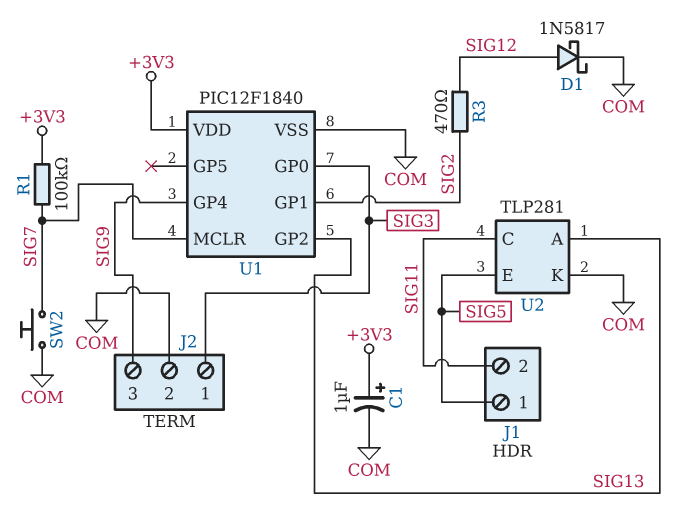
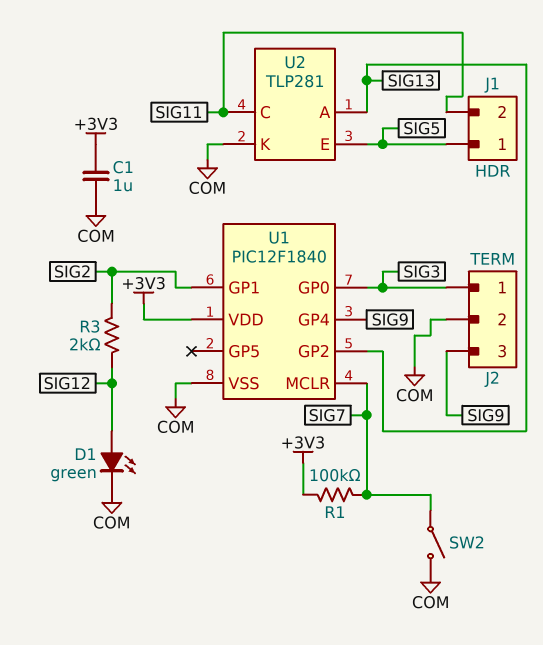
C1: 1uF (plus +3V3, minus COM) -> 1uF (+3V3, COM)
D1: schottky 1N5817 (A SIG12, K COM) -> LED green (A SIG12, K COM)
R3: 470 (SIG2, SIG12) -> 2k (SIG2, SIG12)
SW2: button (COM, SIG7) -> switch (COM, SIG7)

